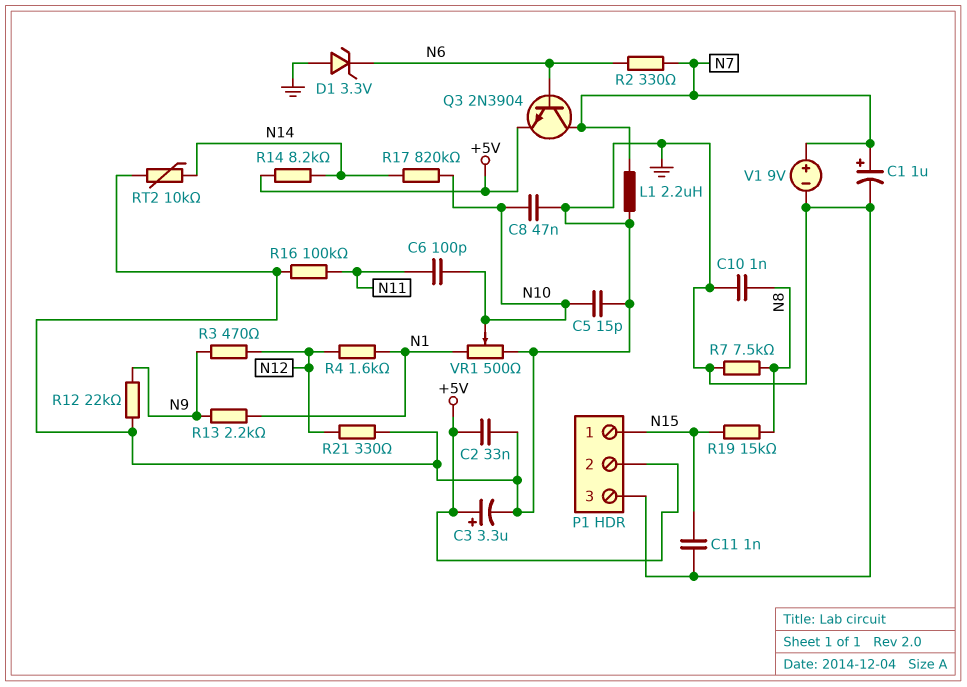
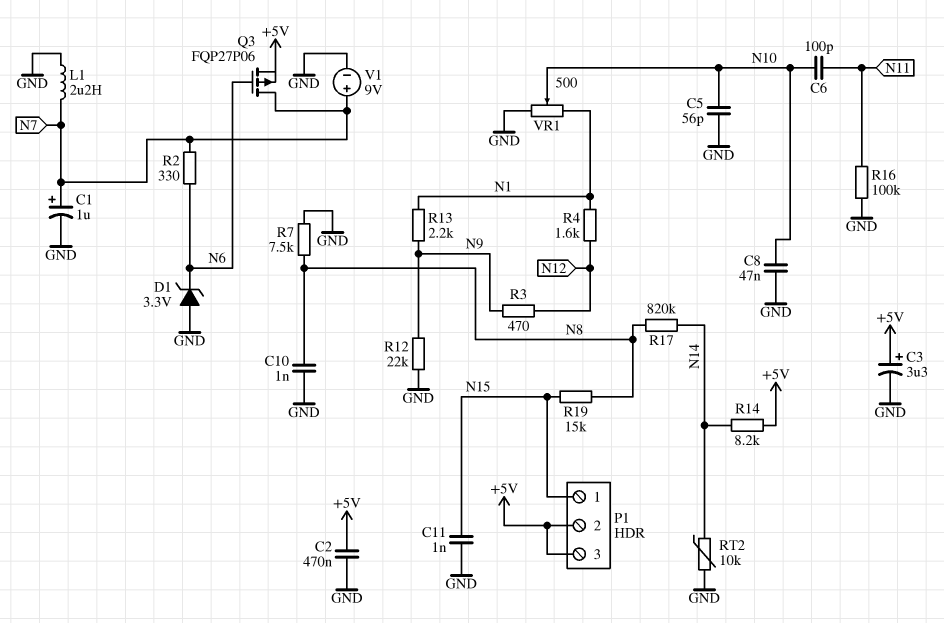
C2: 33nF (+5V, GND) -> 470nF (+5V, GND)
C5: 15pF (GND, N10) -> 56pF (GND, N10)
P1 pin 3: GND -> +5V
Q3: NPN 2N3904 (B N6, C N7, E +5V) -> PMOS FQP27P06 (G N6, D N7, S +5V)
R17: 820k (N10, N14) -> 820k (N8, N14)
R21: 330 (GND, N12) -> none

